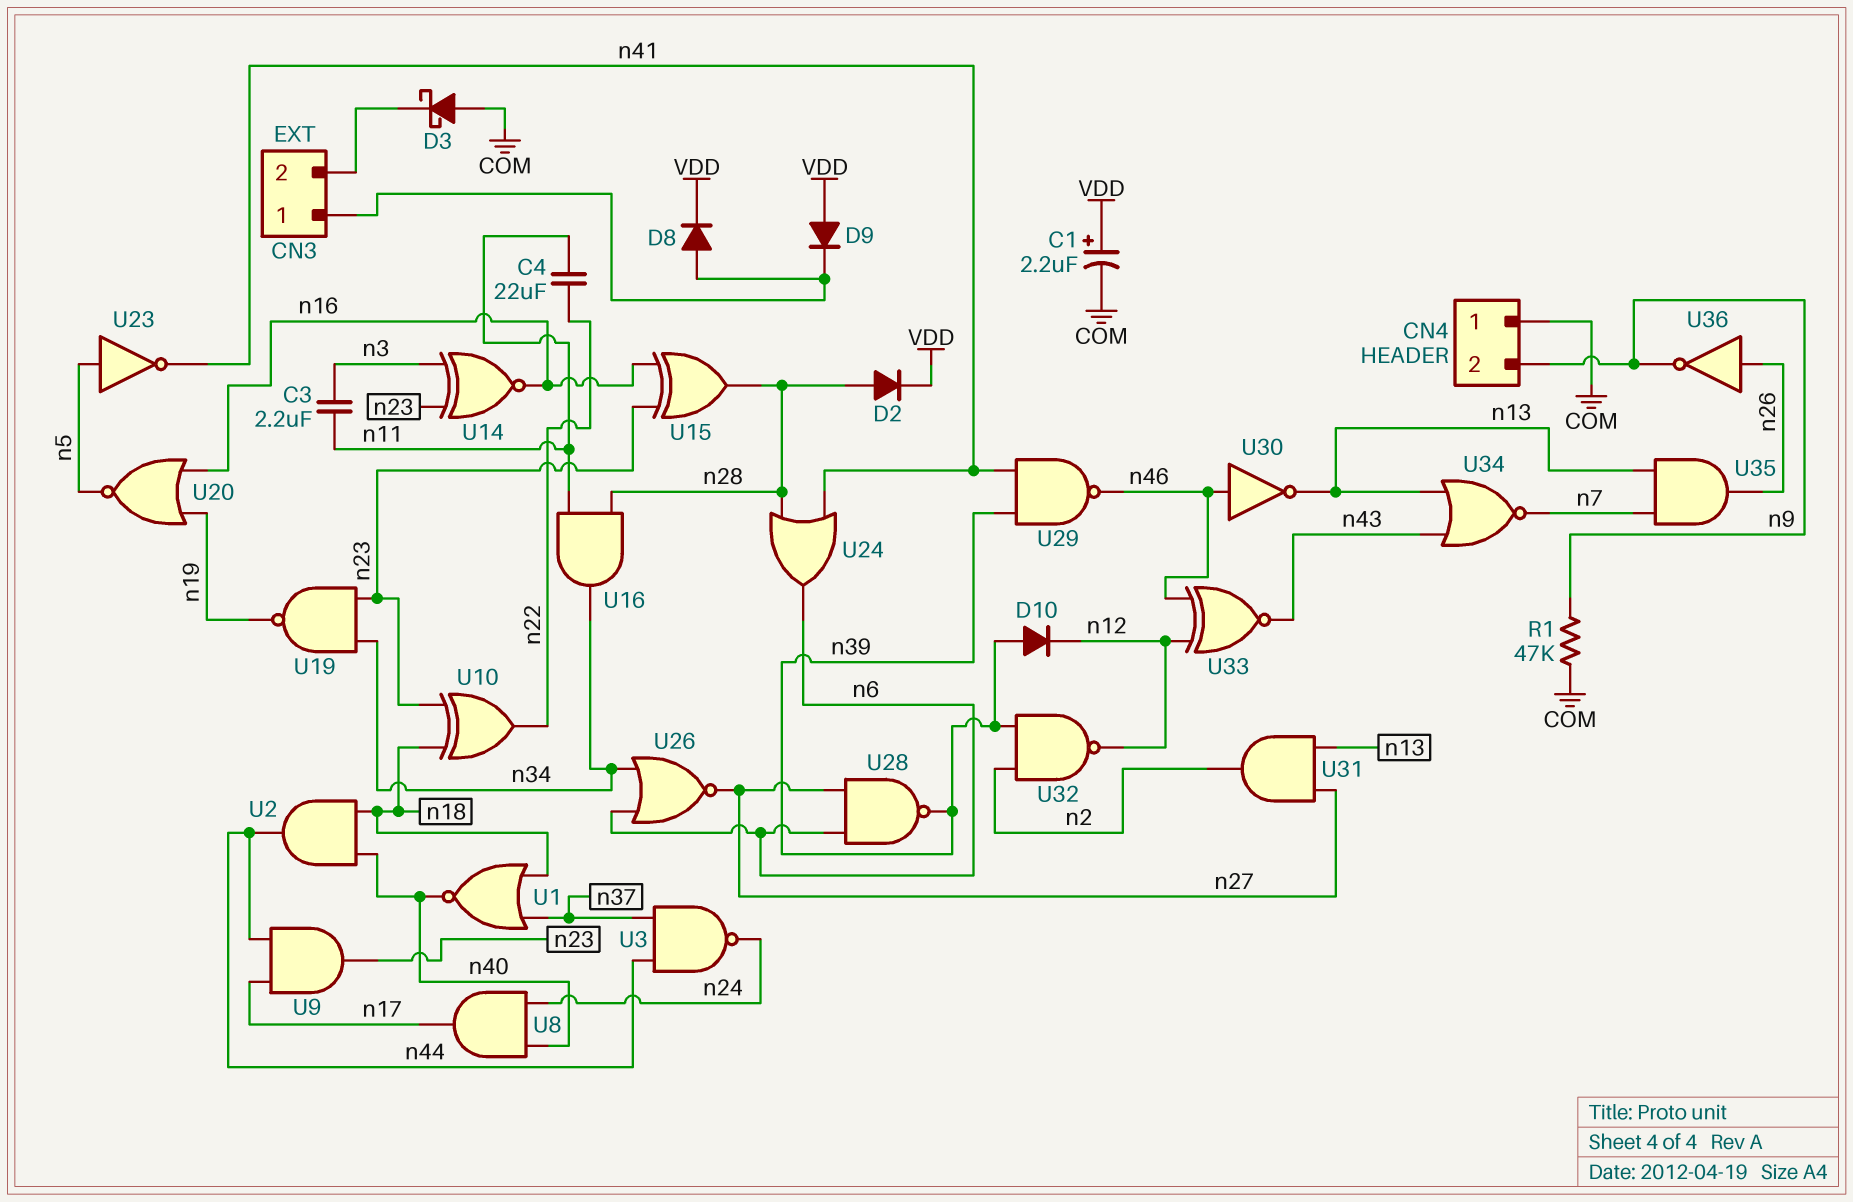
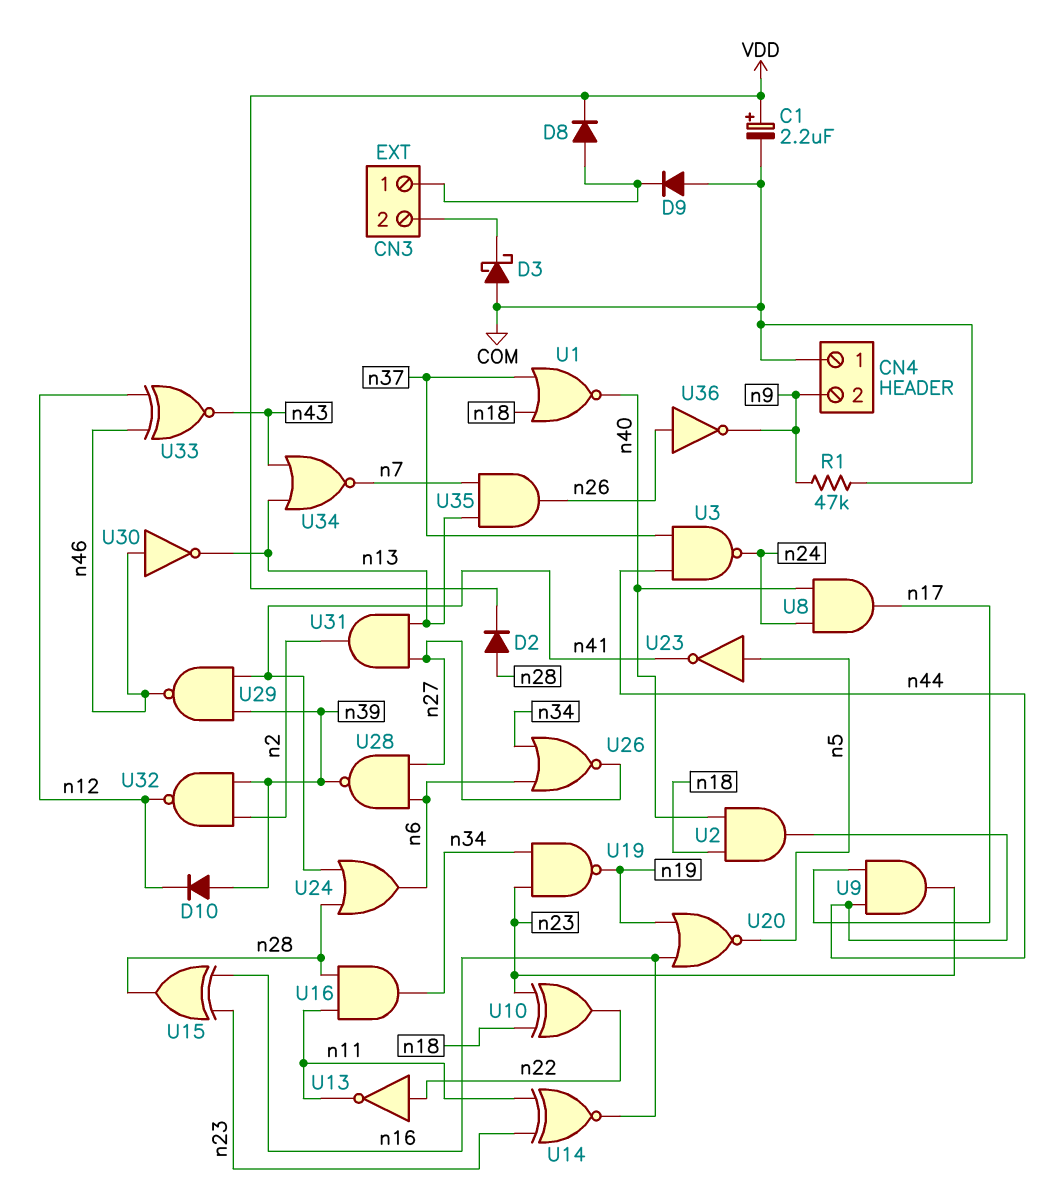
C3: 2.2uF (n3, n11) -> none
C4: 22uF (n11, n22) -> none
D9: diode (A VDD, K CN3/1) -> diode (A COM, K CN3/1)
U13: none -> NOT (in n22, out n11)
U14: XNOR (in n3, in n23, out n16) -> XNOR (in n11, in n23, out n16)

